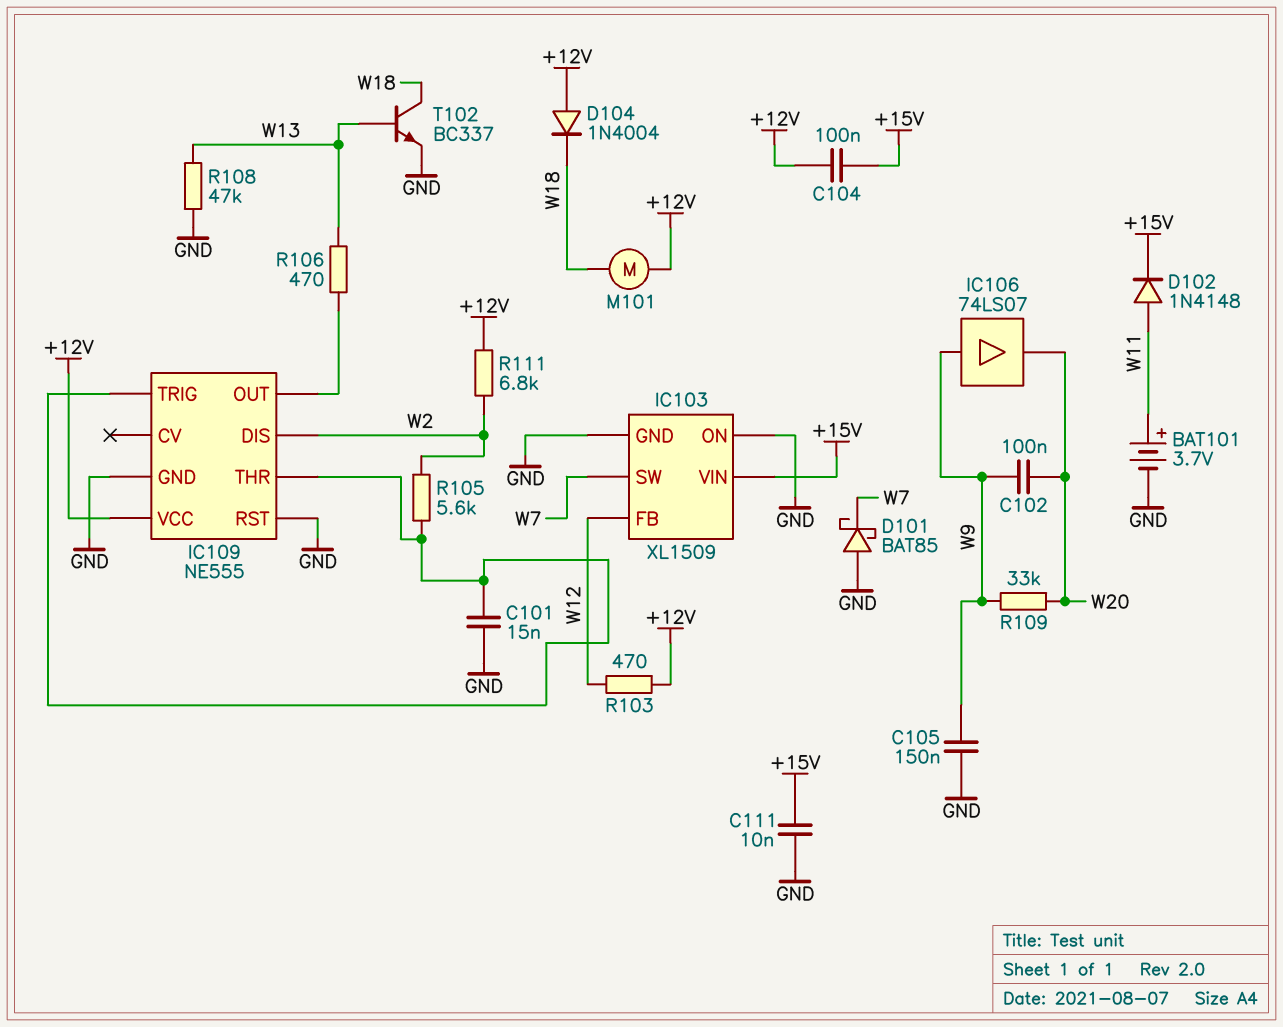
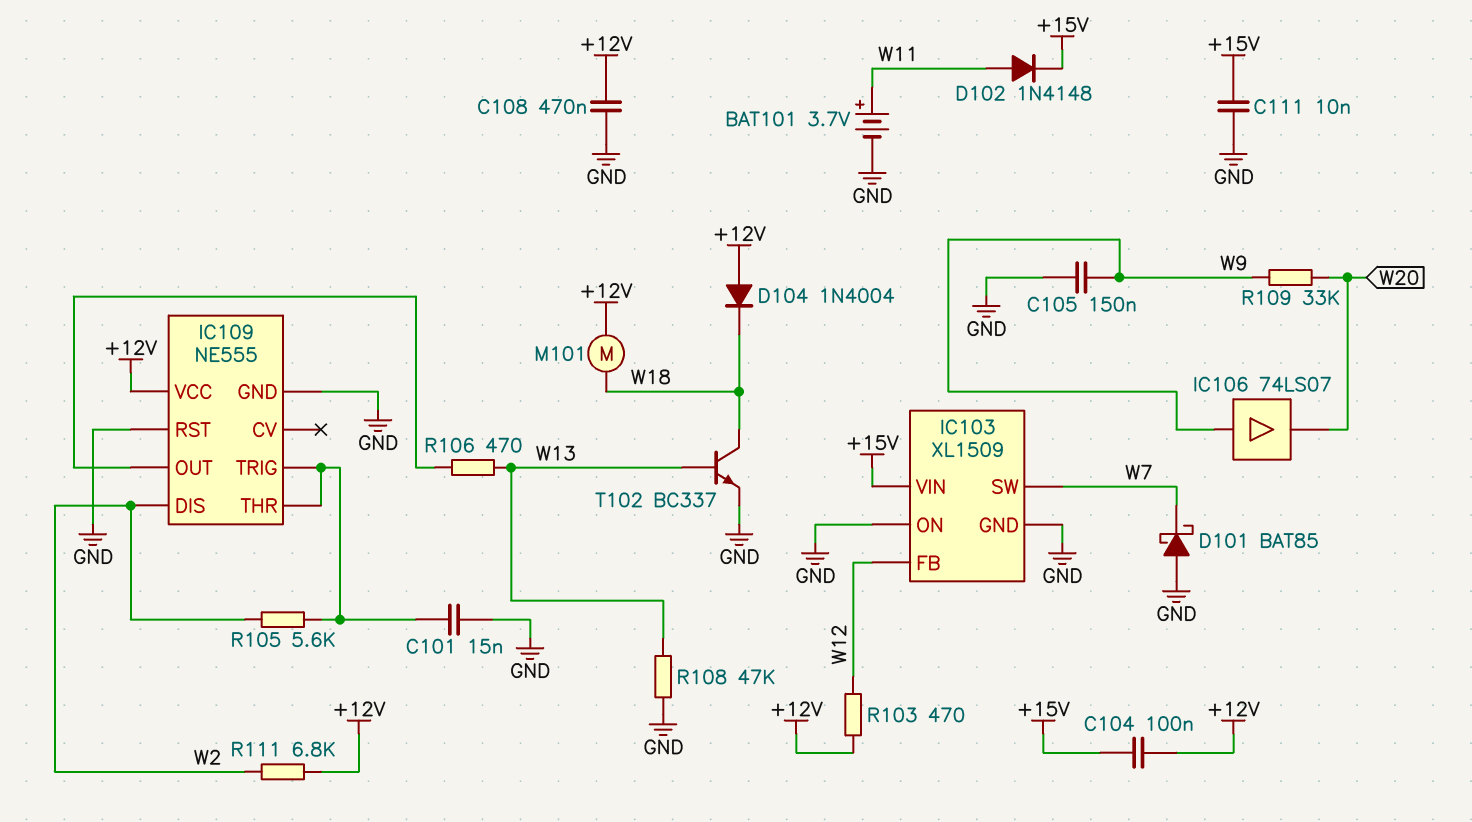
C102: 100nF (W9, W20) -> none
C108: none -> 470nF (+12V, GND)

